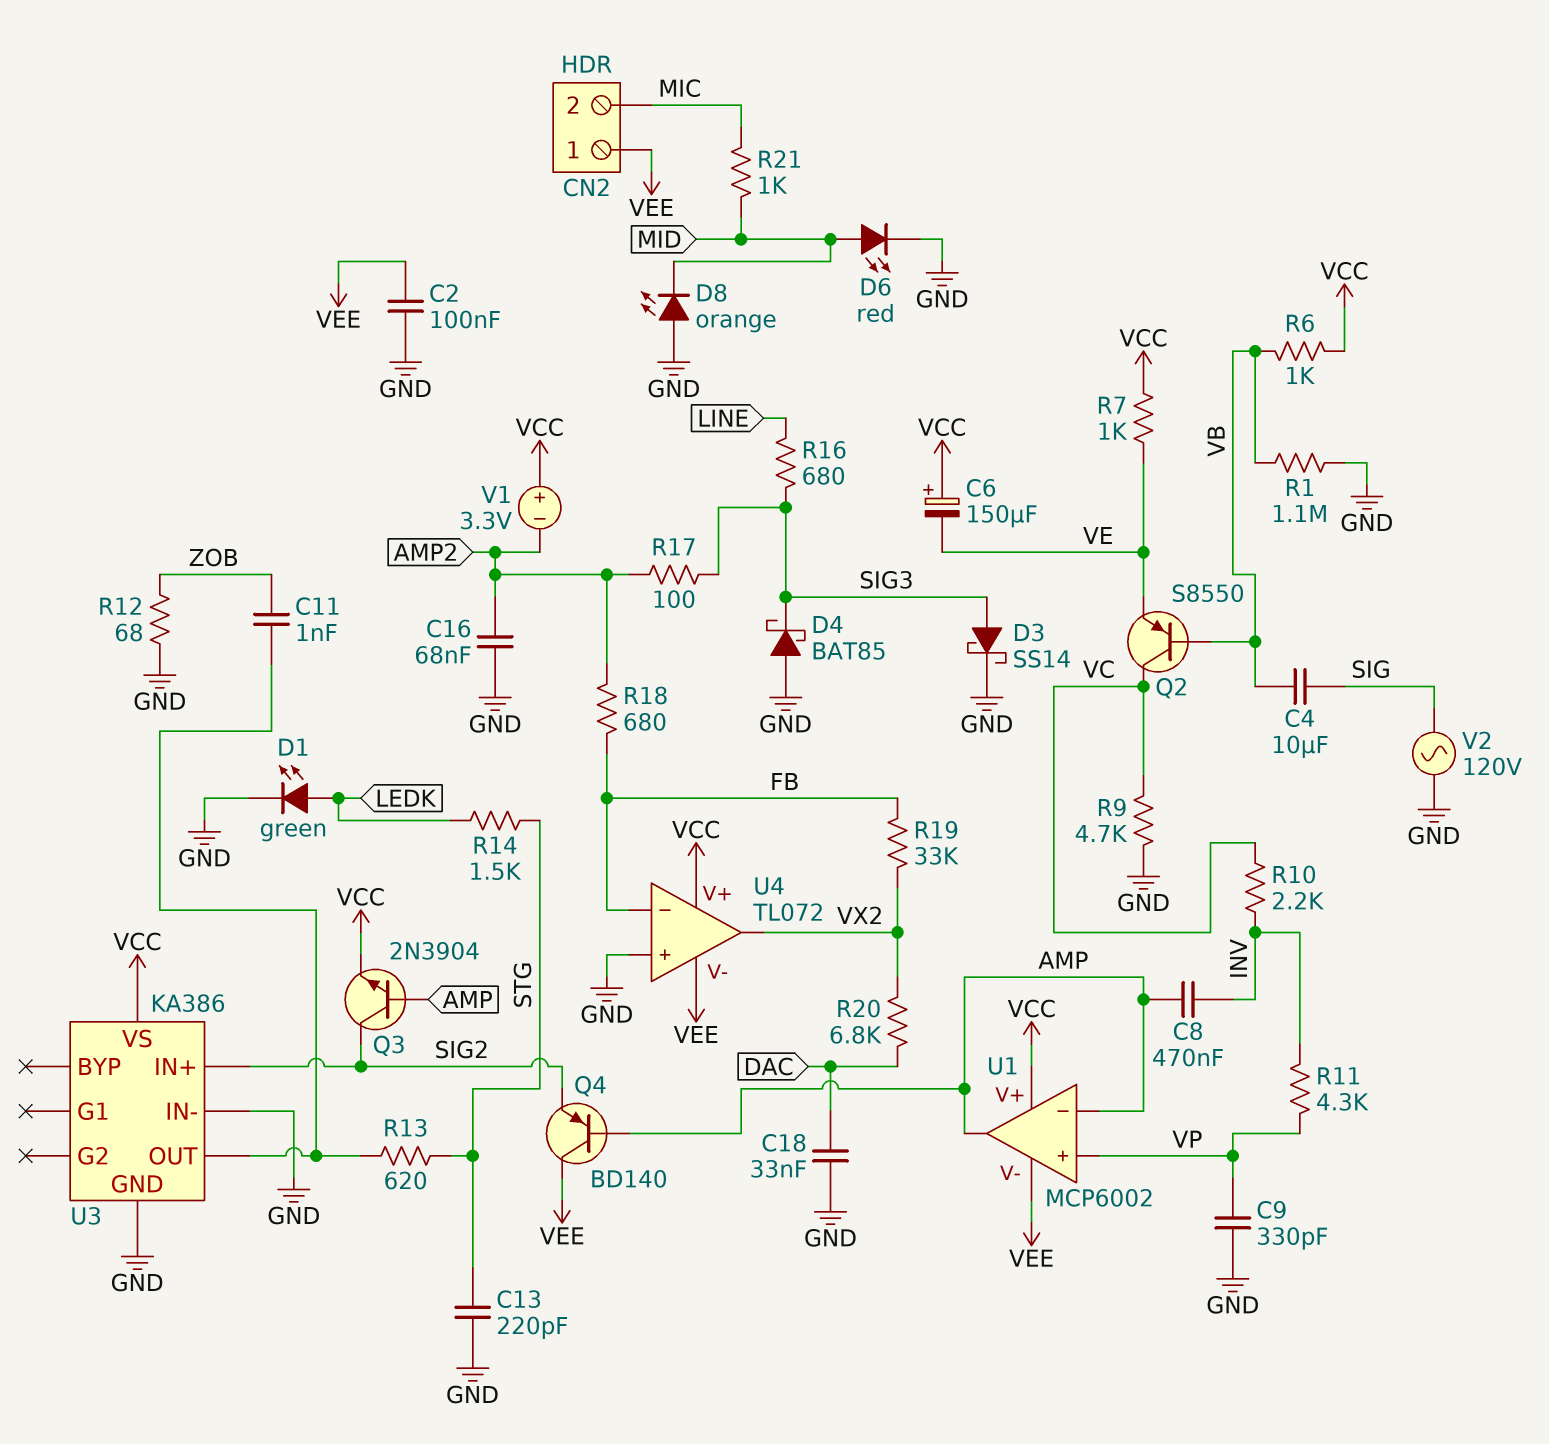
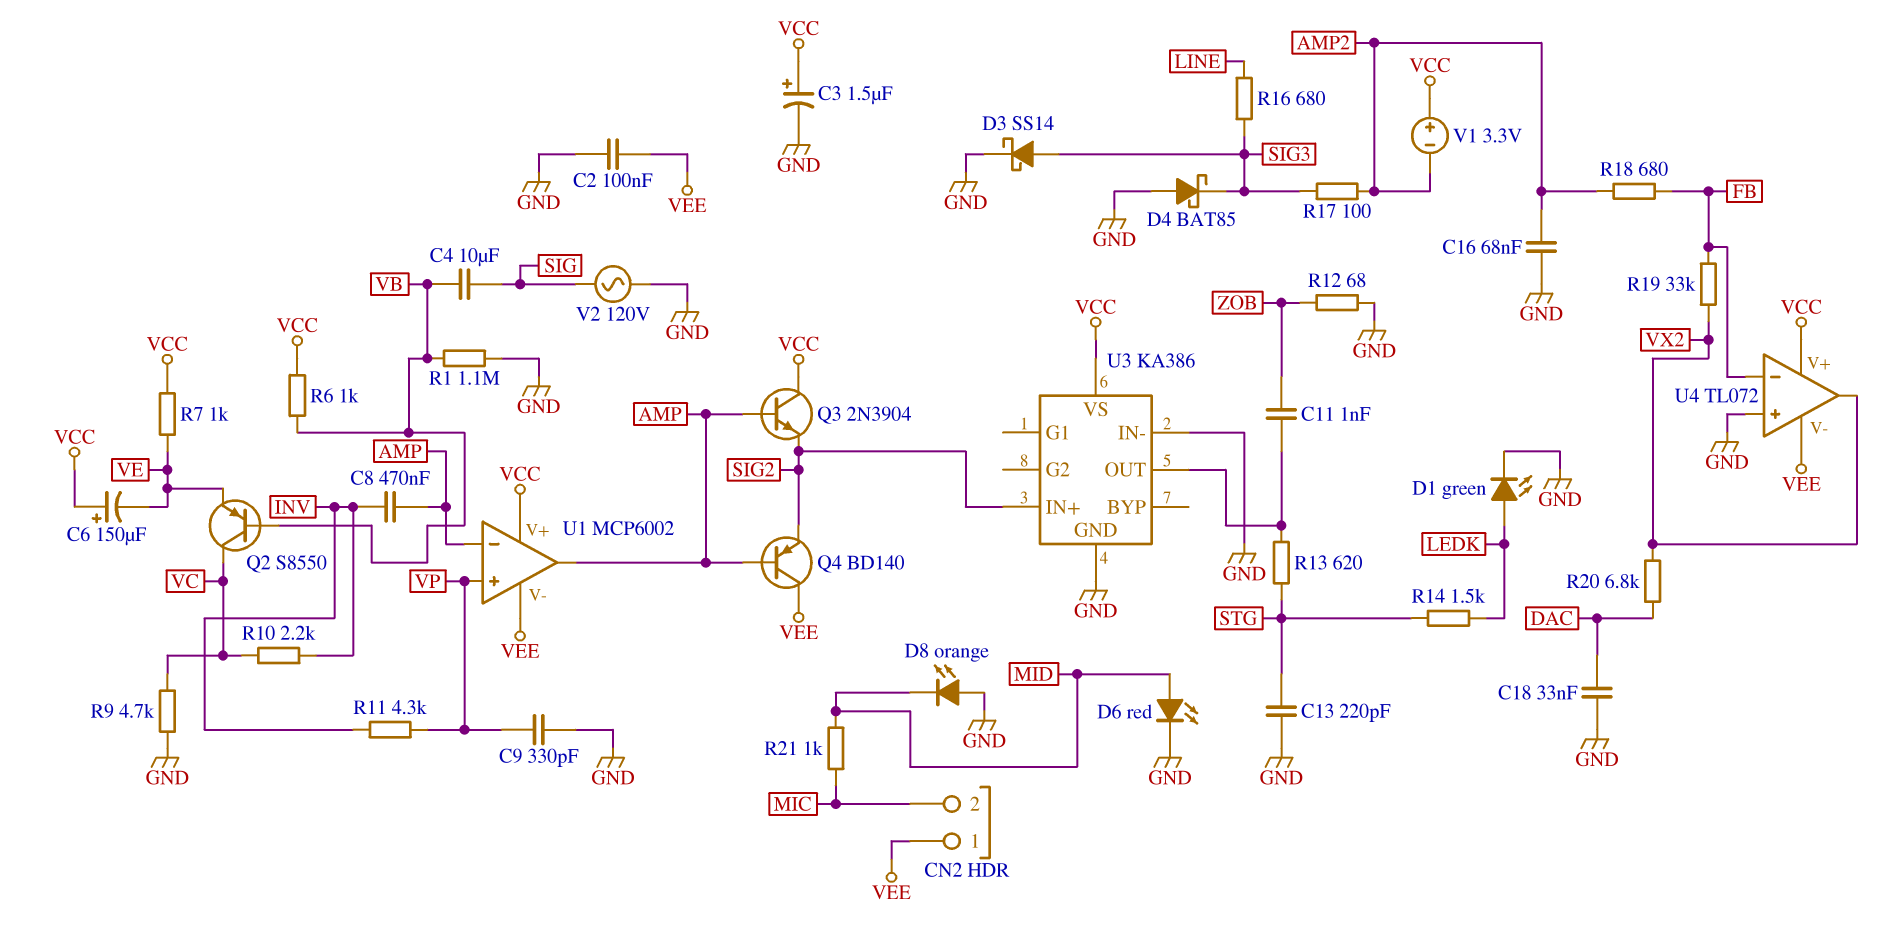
C3: none -> 1.5uF (plus VCC, minus GND)
Q3: NPN 2N3904 (B AMP, C SIG2, E VCC) -> NPN 2N3904 (B AMP, C VCC, E SIG2)

